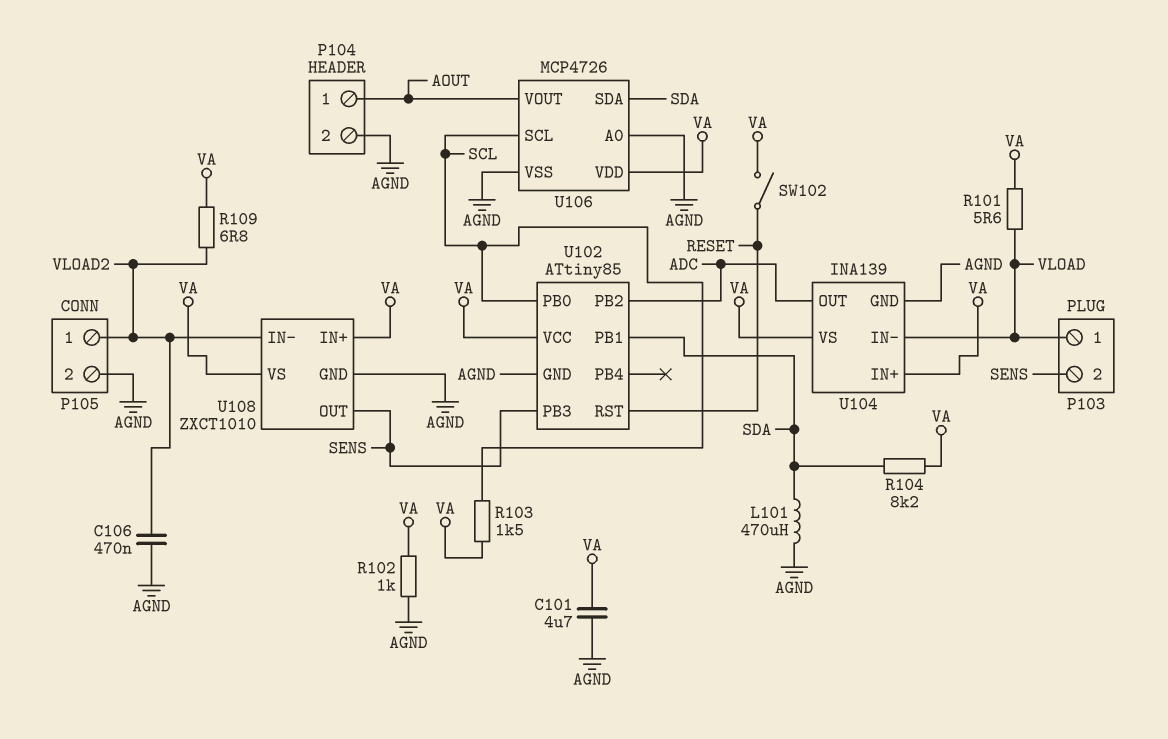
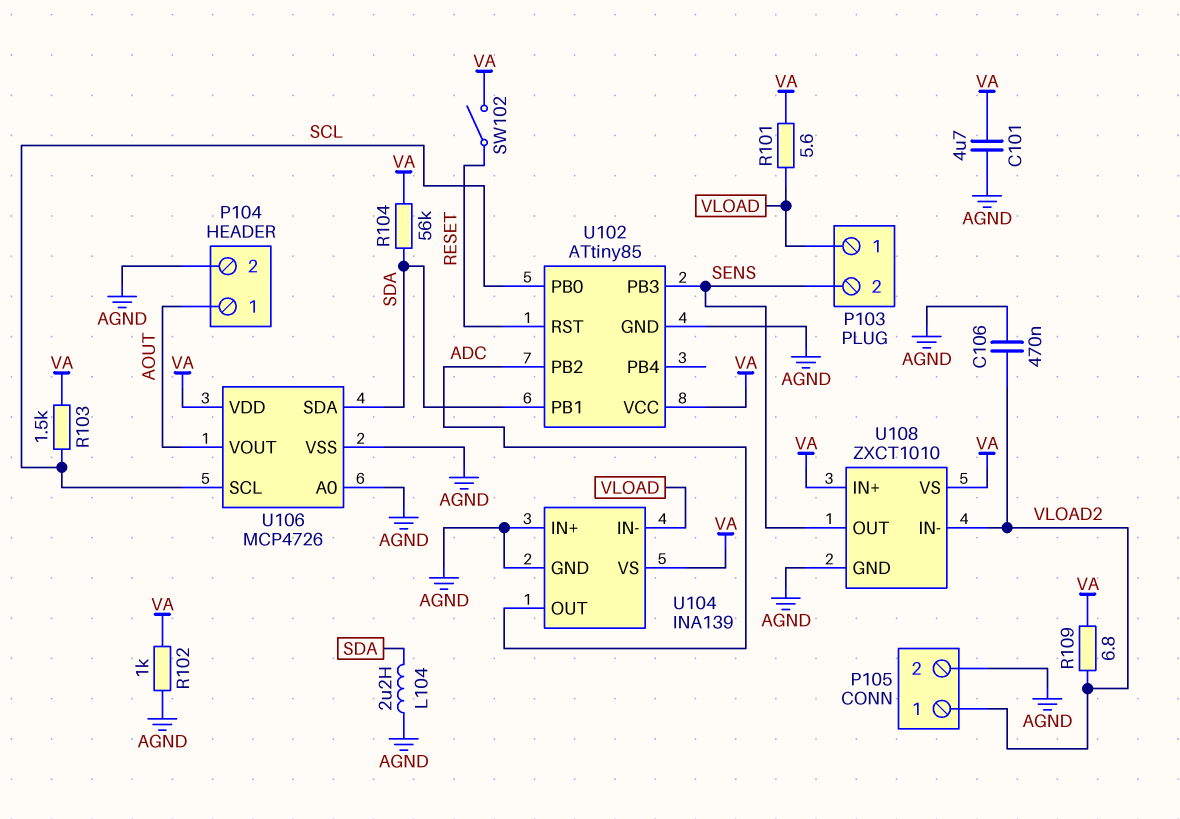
L101: 470uH (AGND, SDA) -> none
L104: none -> 2.2uH (AGND, SDA)
R104: 8.2k (SDA, VA) -> 56k (SDA, VA)
U104 pin IN+: VA -> AGND

